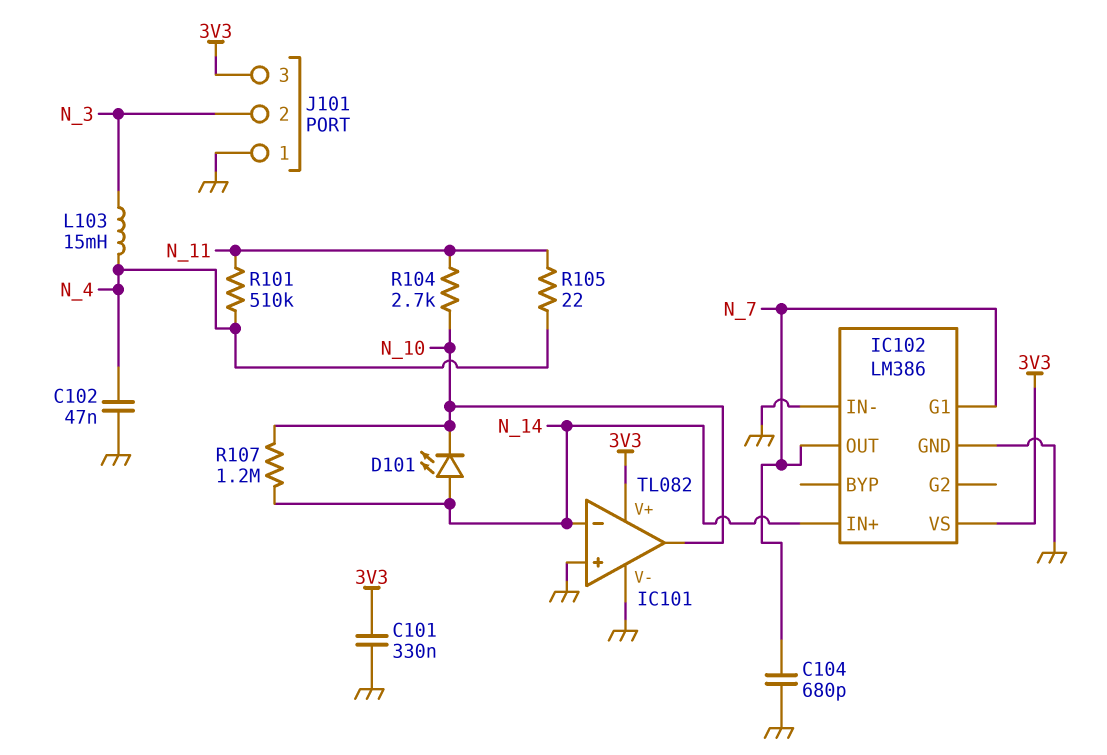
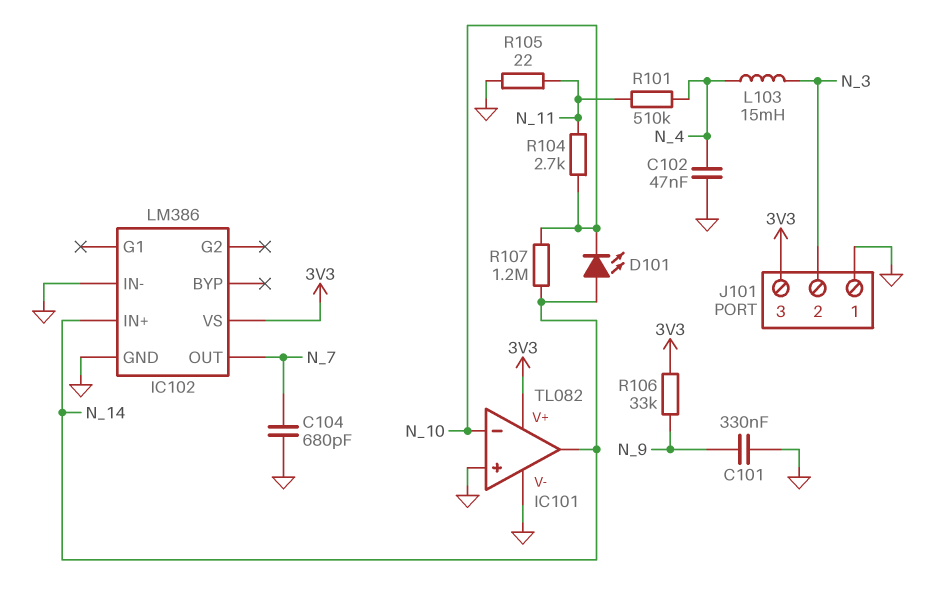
C101: 330nF (3V3, GND) -> 330nF (GND, N_9)
IC101 pin in-: N_14 -> N_10
IC101 pin out: N_10 -> N_14
IC102 pin G1: N_7 -> none
R105: 22 (N_4, N_11) -> 22 (GND, N_11)
R106: none -> 33k (3V3, N_9)

